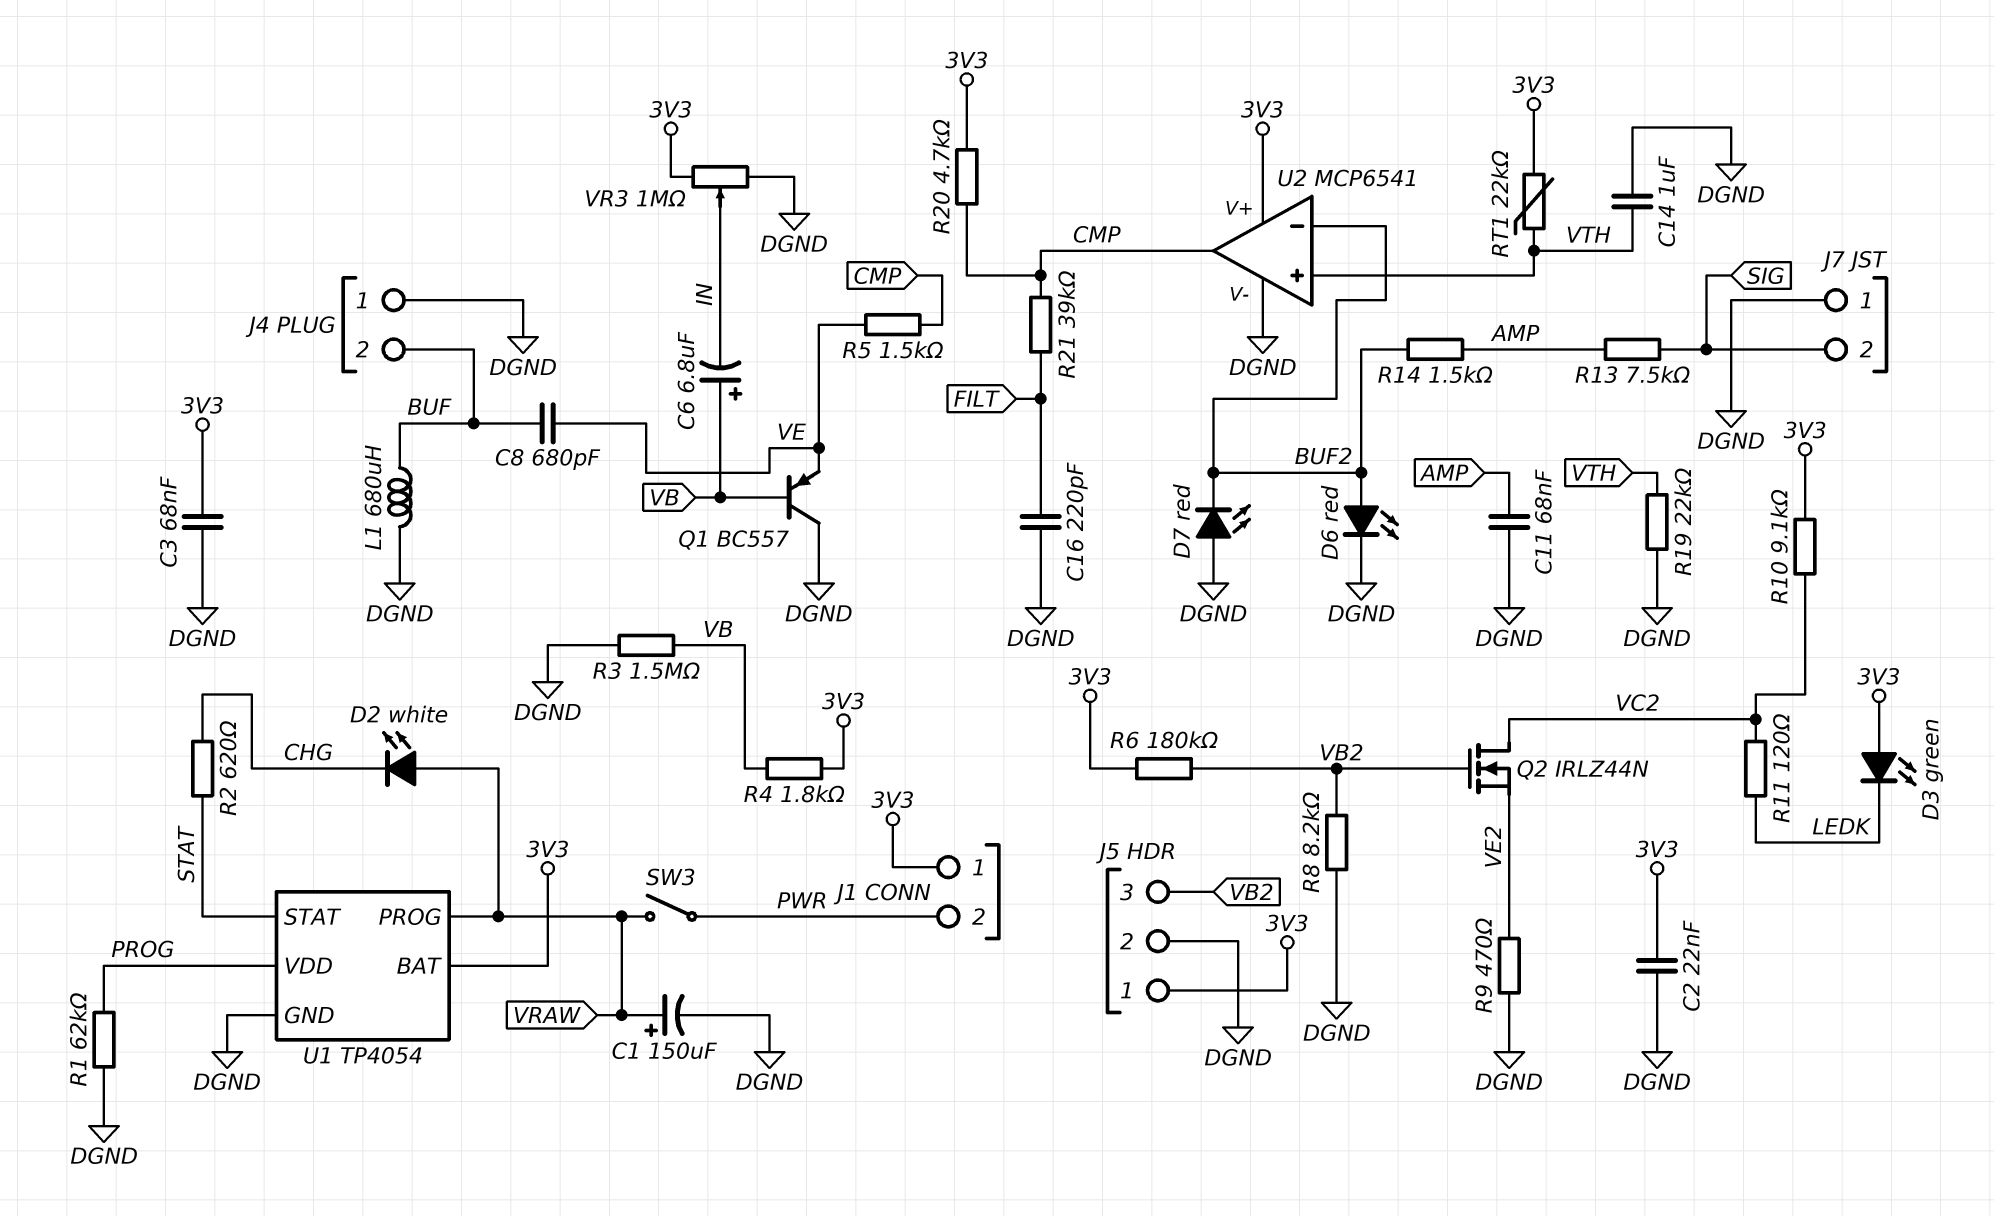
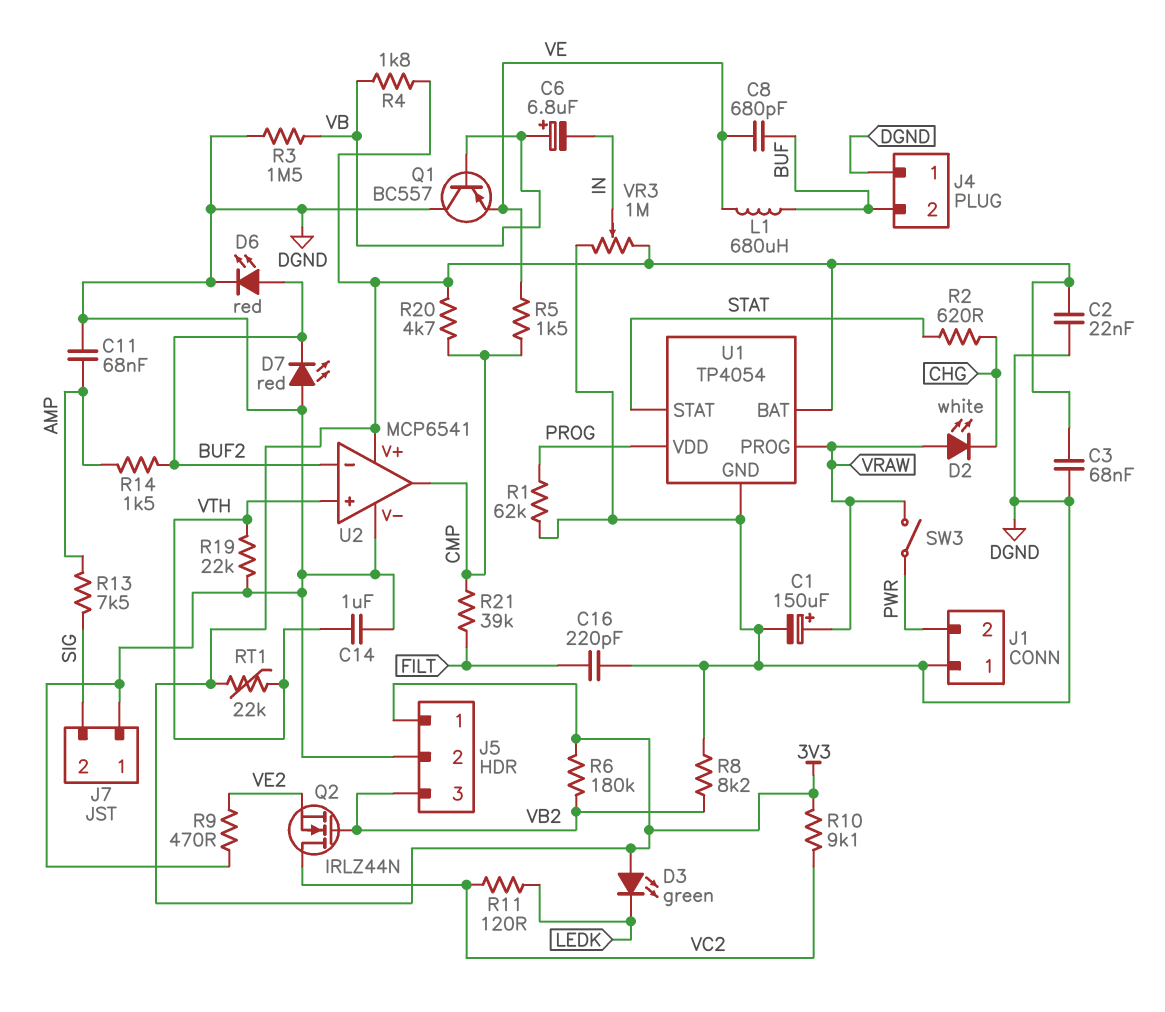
J1 pin 1: 3V3 -> DGND
L1: 680uH (BUF, DGND) -> 680uH (BUF, VE)

